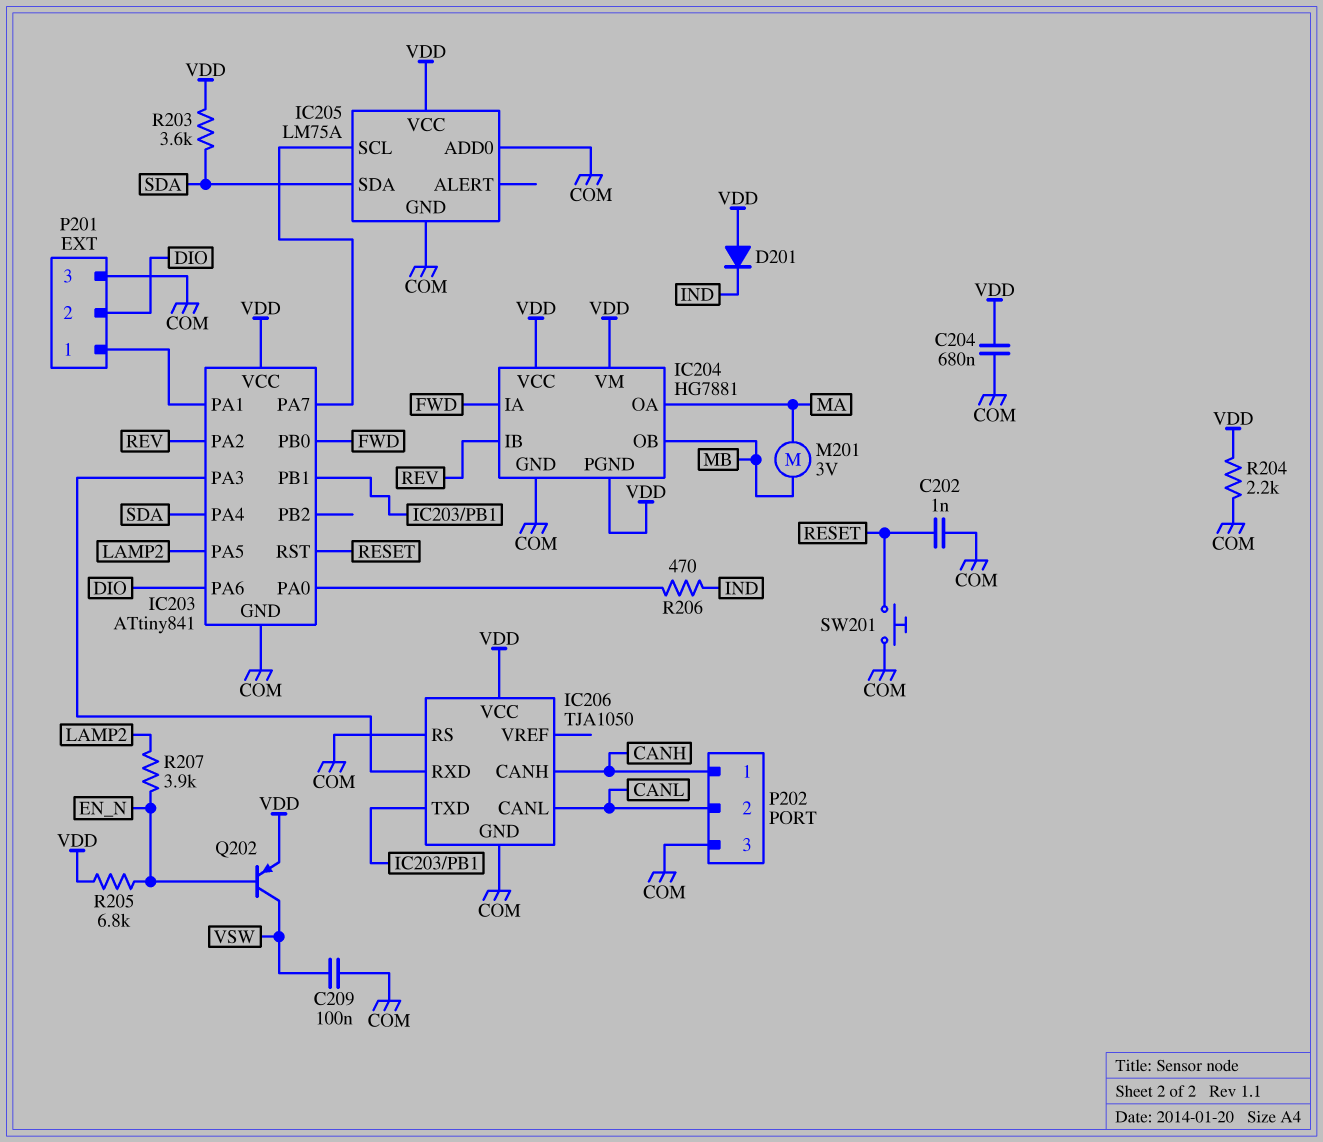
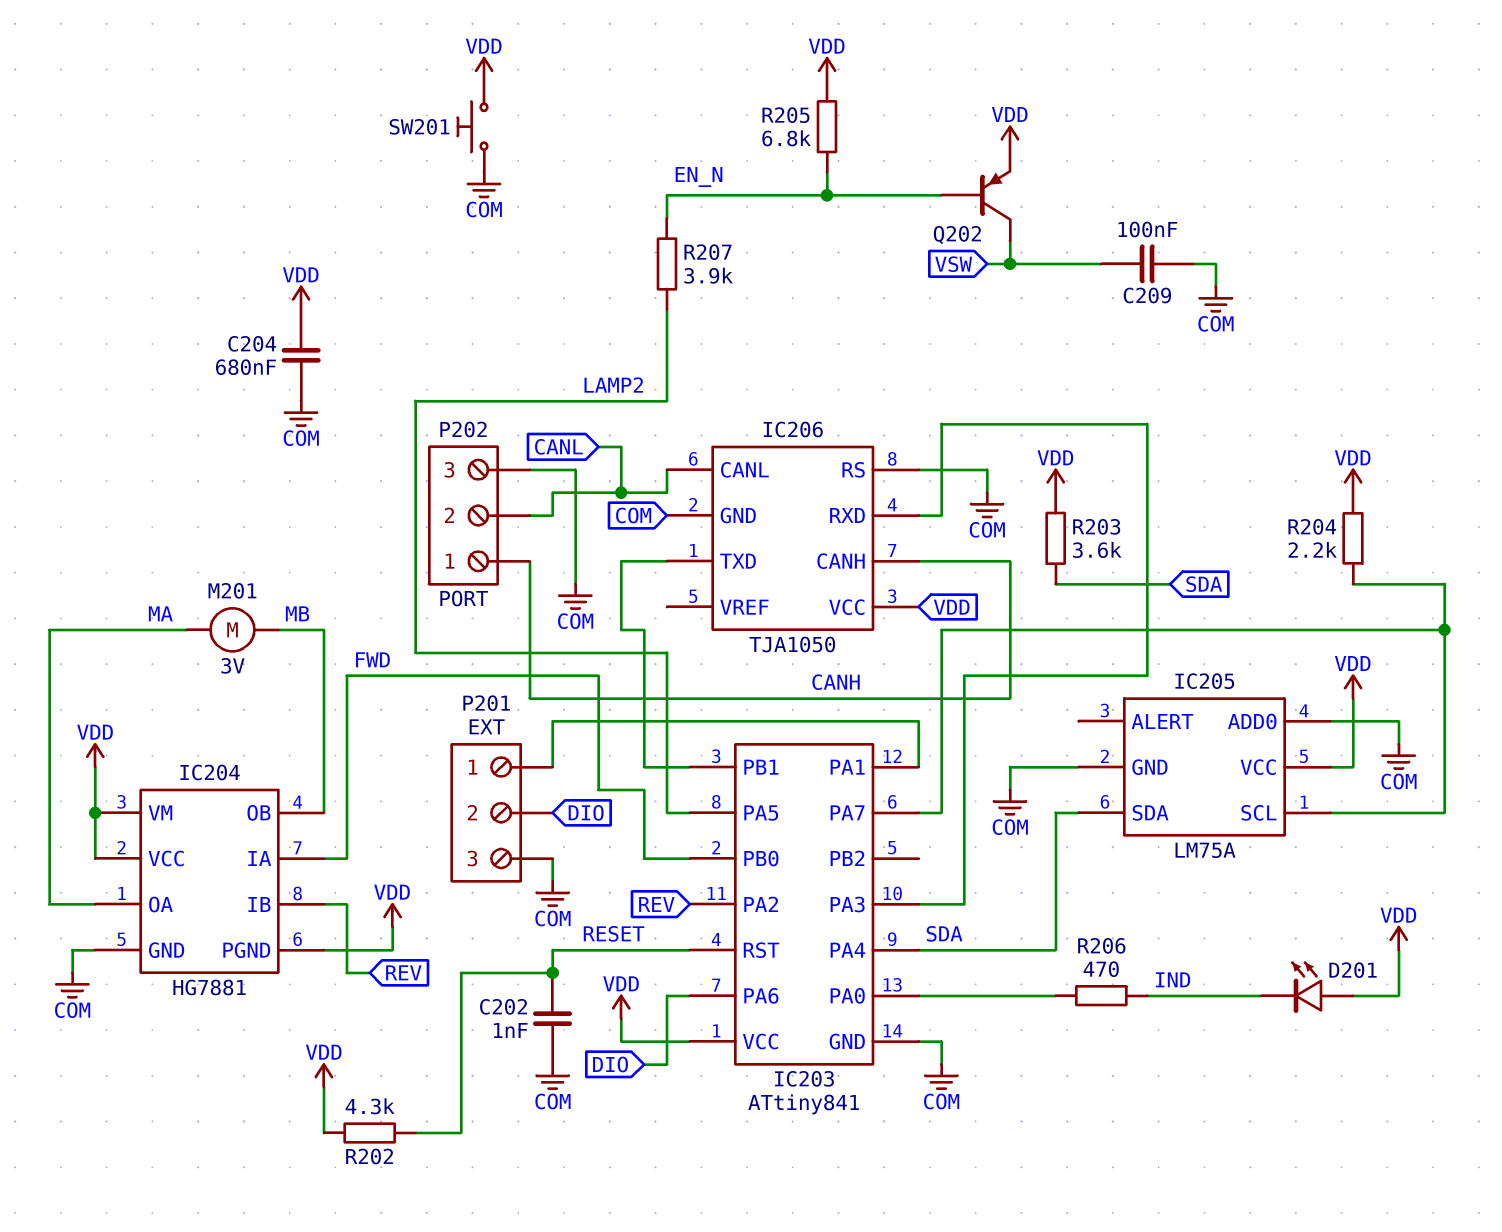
D201: diode (A VDD, K IND) -> LED (A VDD, K IND)
R202: none -> 4.3k (RESET, VDD)
R204: 2.2k (COM, VDD) -> 2.2k (IC203/PA7, VDD)
SW201: button (COM, RESET) -> button (COM, VDD)

